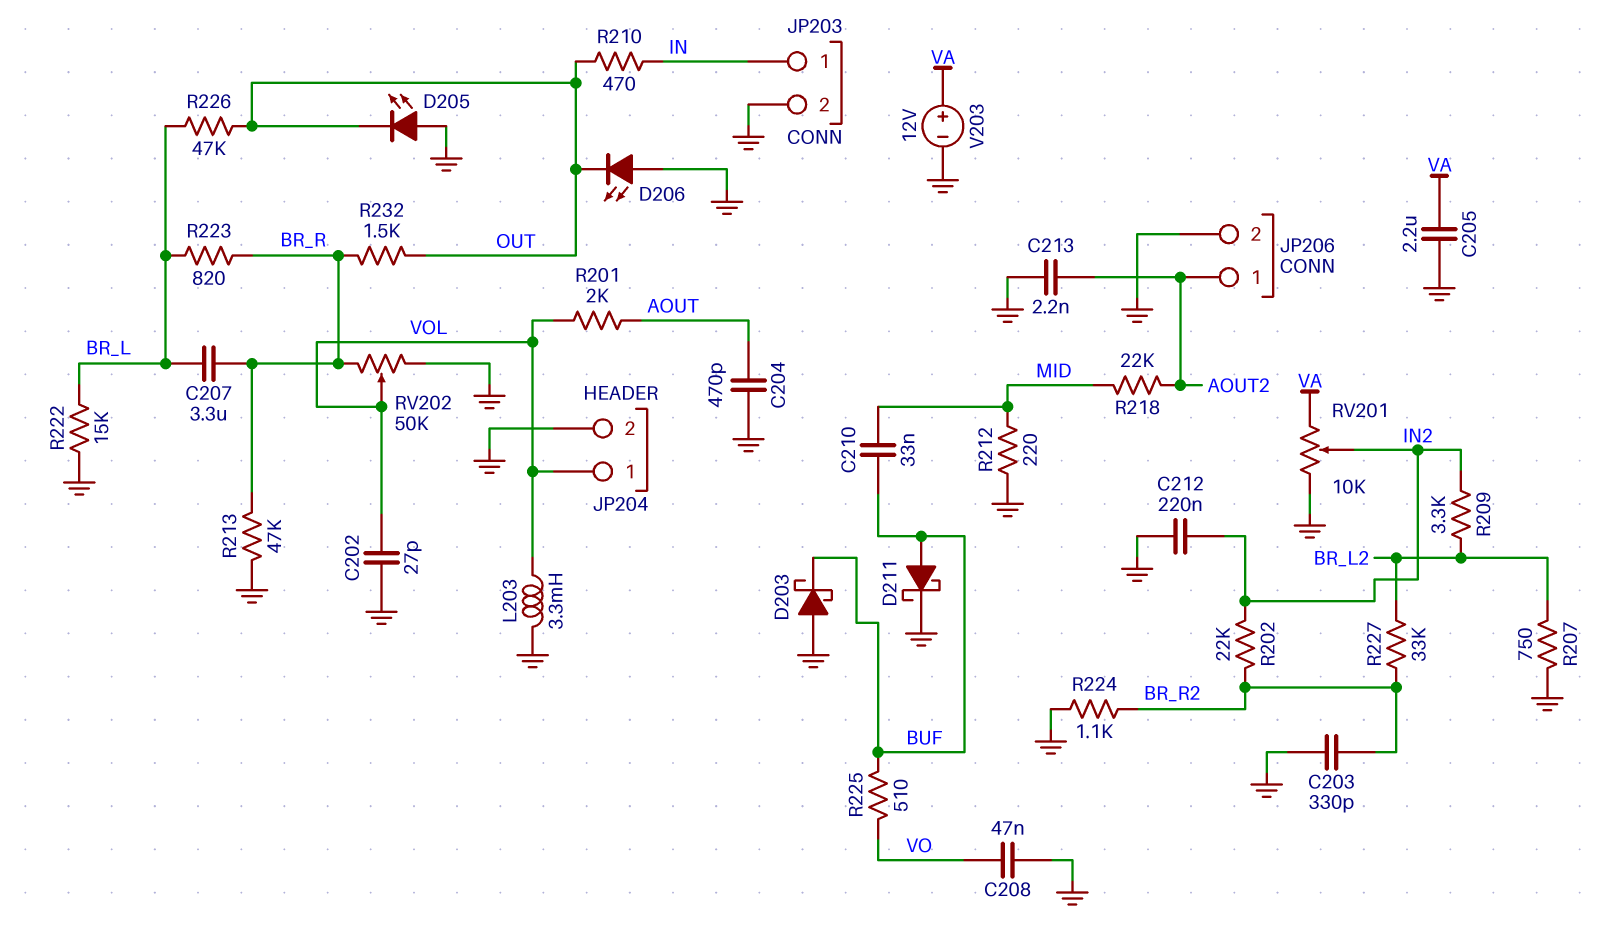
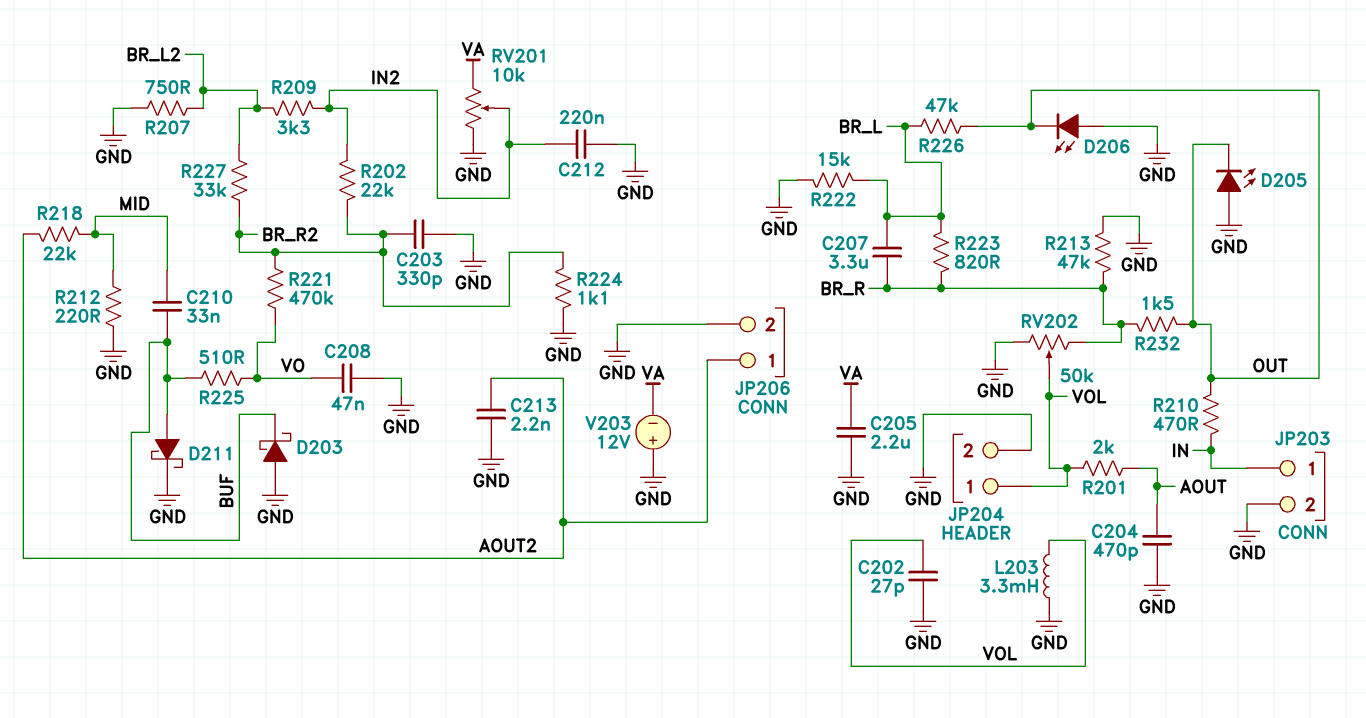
R221: none -> 470k (BR_R2, VO)
V203: 12V (plus VA, minus GND) -> 12V (plus GND, minus VA)

